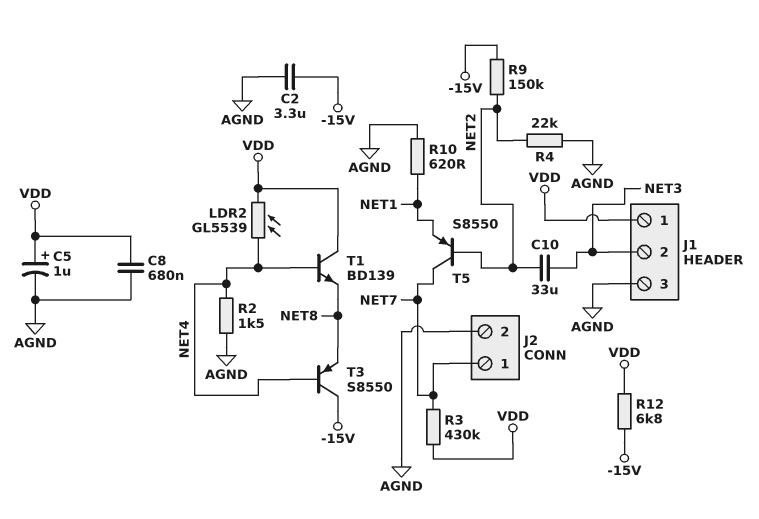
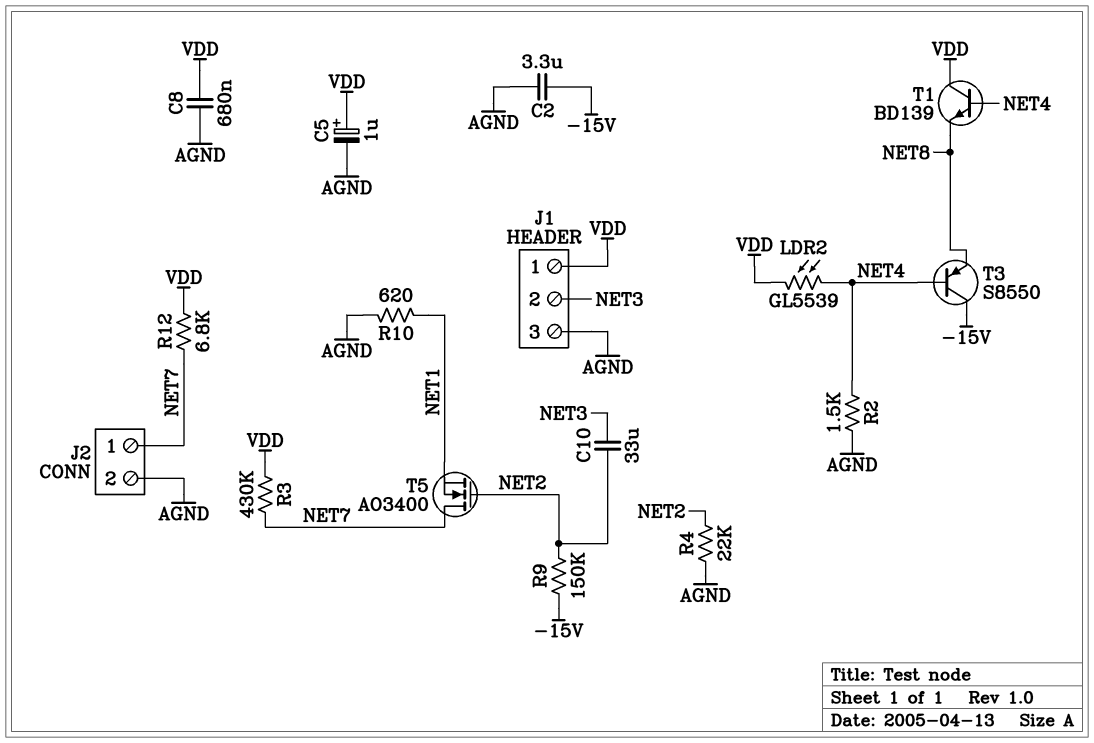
R12: 6.8k (-15V, VDD) -> 6.8k (NET7, VDD)
T5: PNP S8550 (B NET2, C NET7, E NET1) -> NMOS AO3400 (G NET2, D NET7, S NET1)

